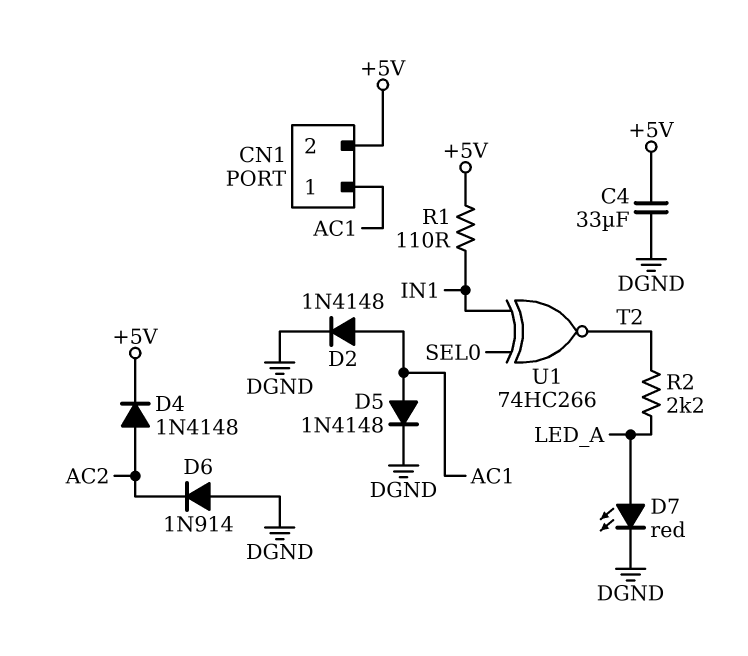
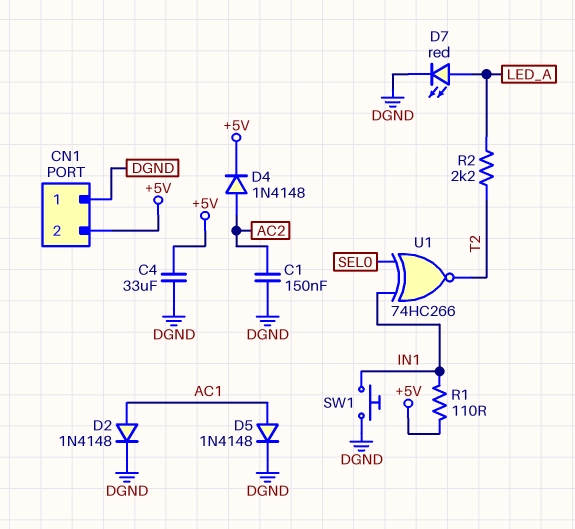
C1: none -> 150nF (AC2, DGND)
CN1 pin 1: AC1 -> DGND
D6: diode 1N914 (A DGND, K AC2) -> none
SW1: none -> button (DGND, IN1)

